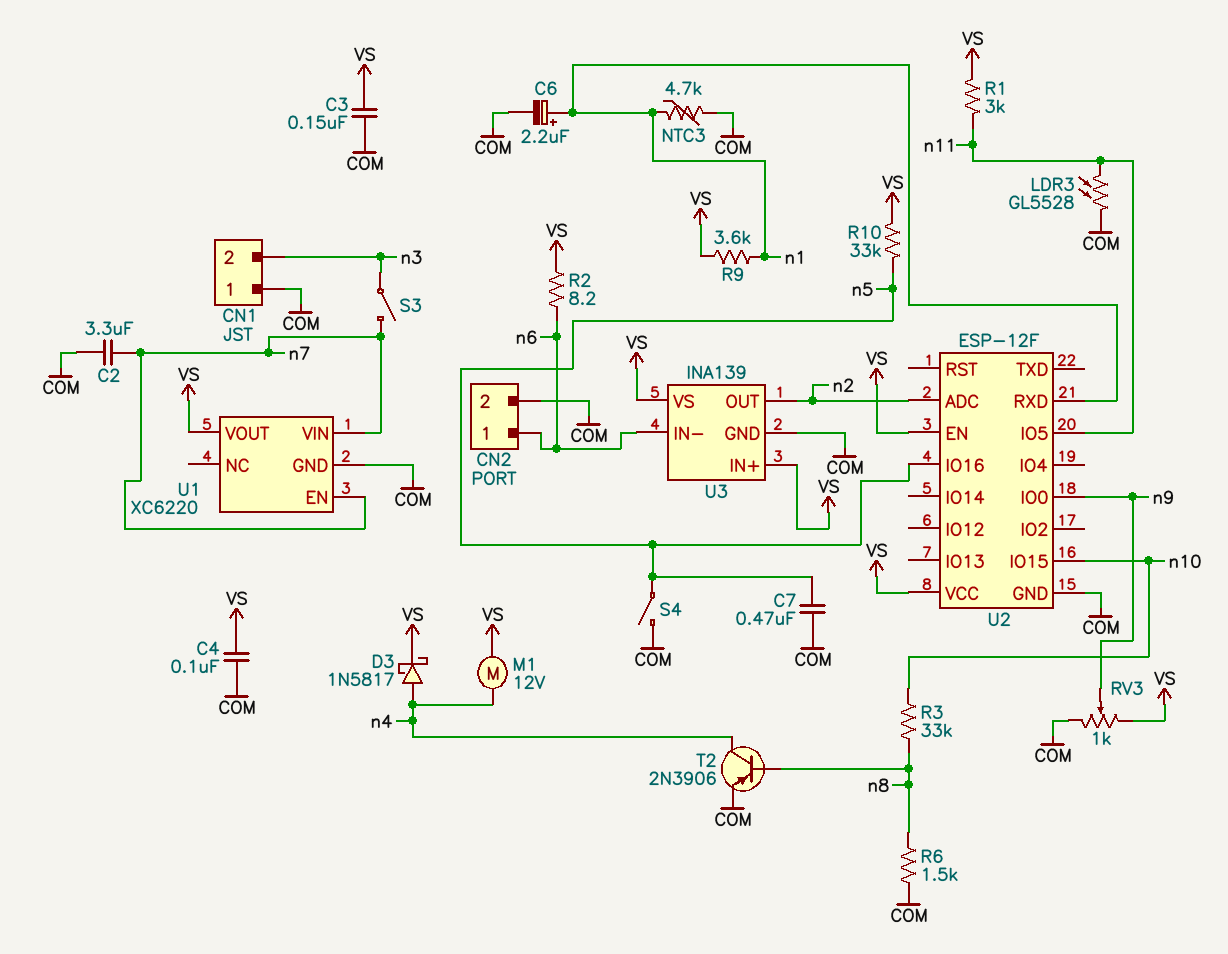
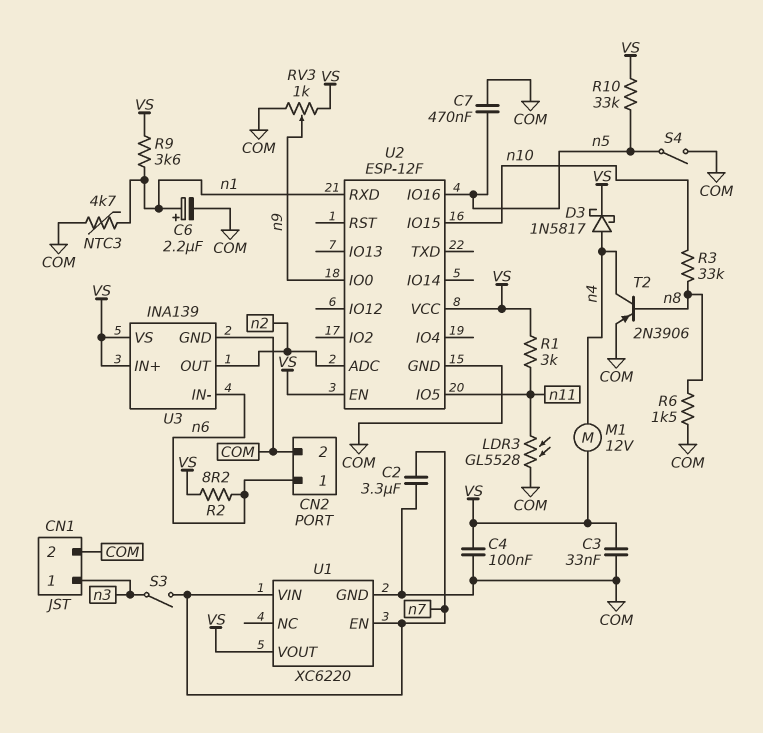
C3: 150nF (COM, VS) -> 33nF (COM, VS)
CN1 pin 1: COM -> n3
CN1 pin 2: n3 -> COM

